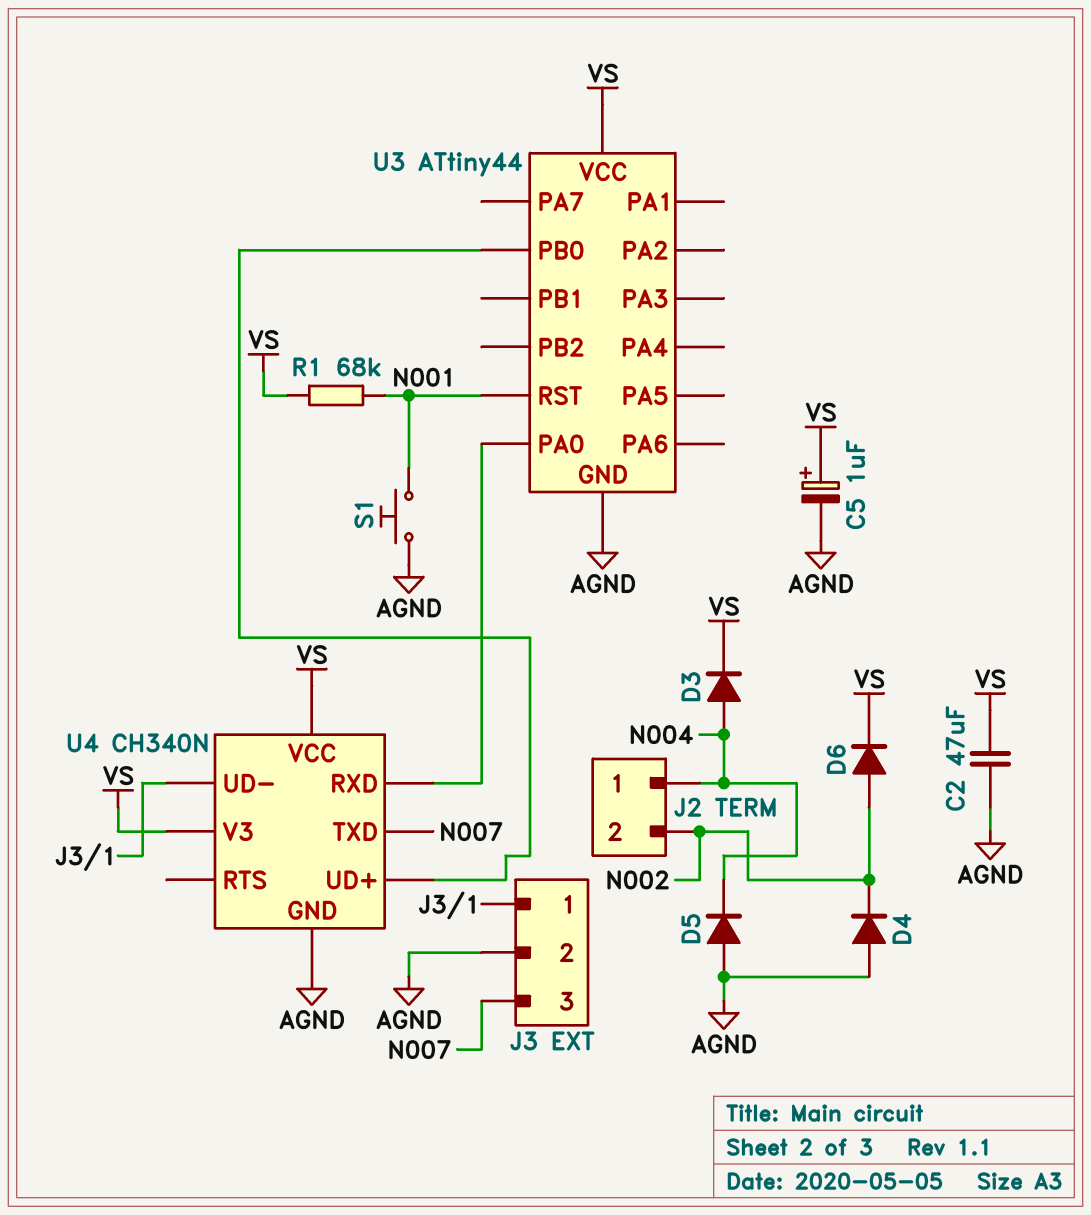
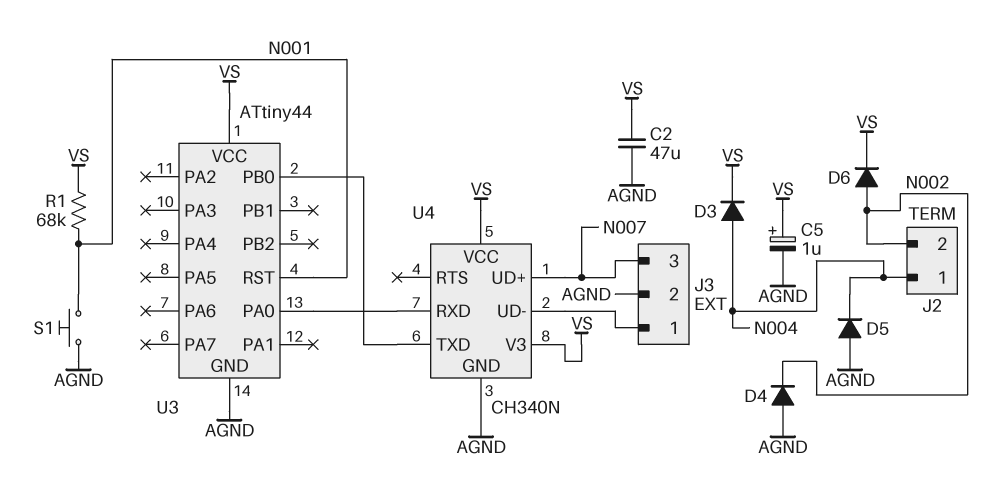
U4 pin TXD: N007 -> U3/PB0
U4 pin UD+: U3/PB0 -> N007

